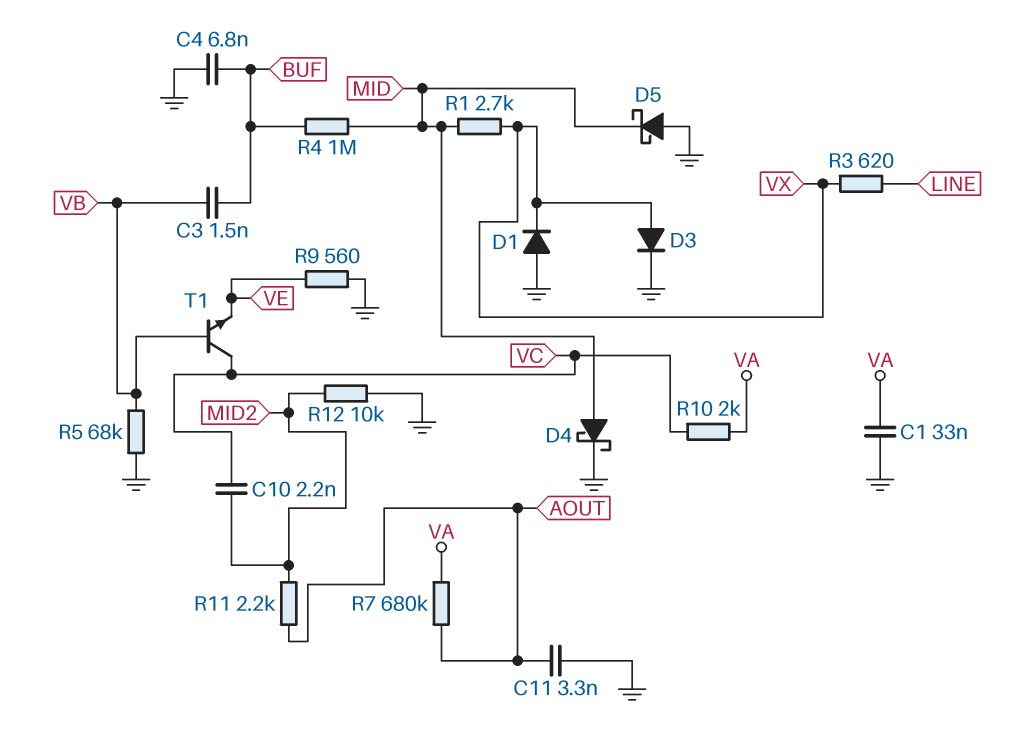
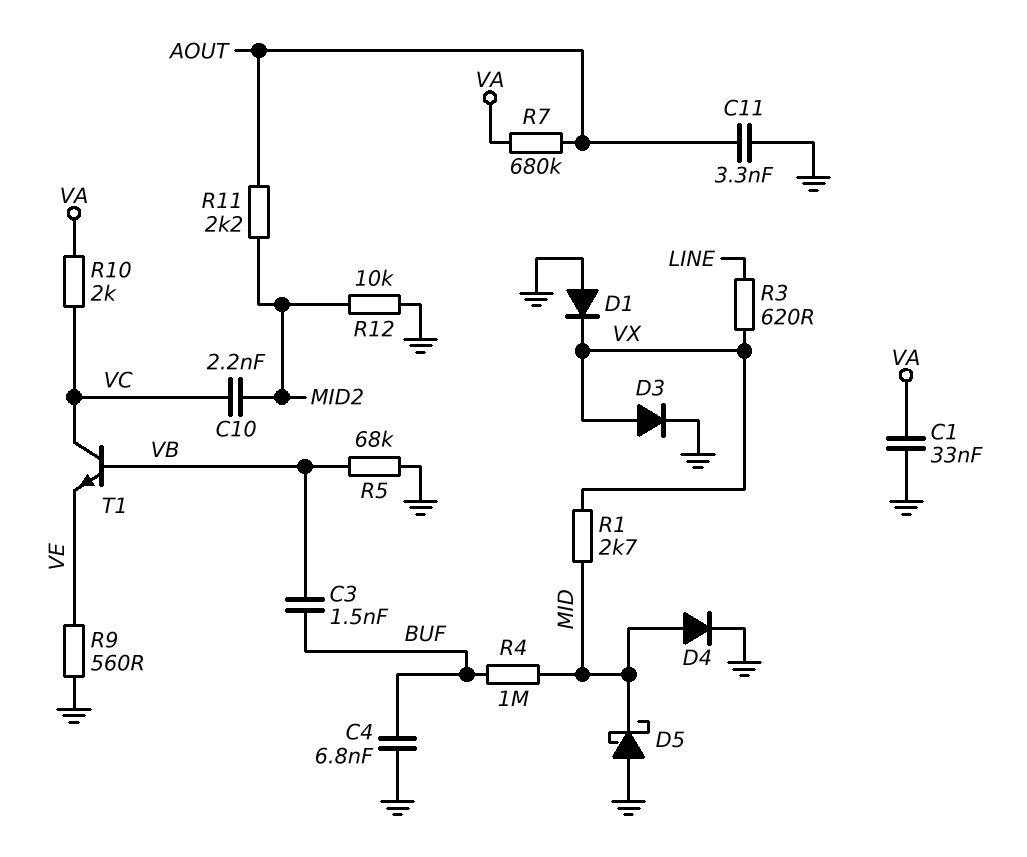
D4: schottky (A MID, K GND) -> diode (A MID, K GND)

